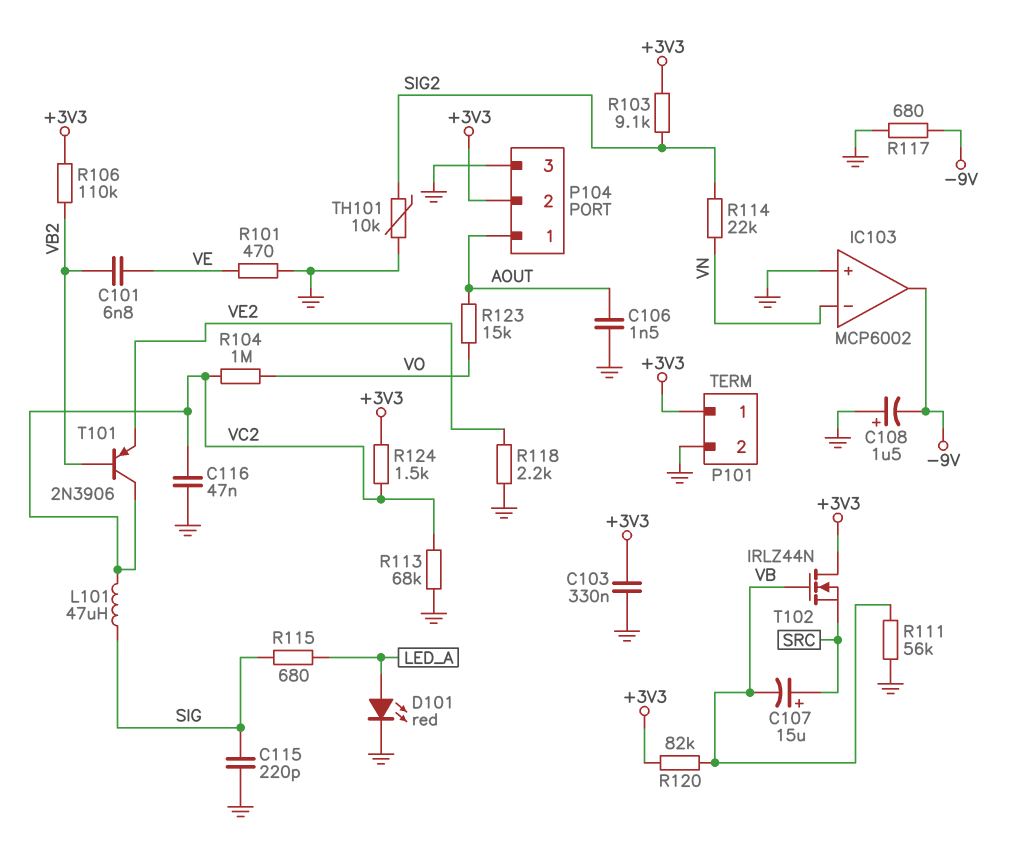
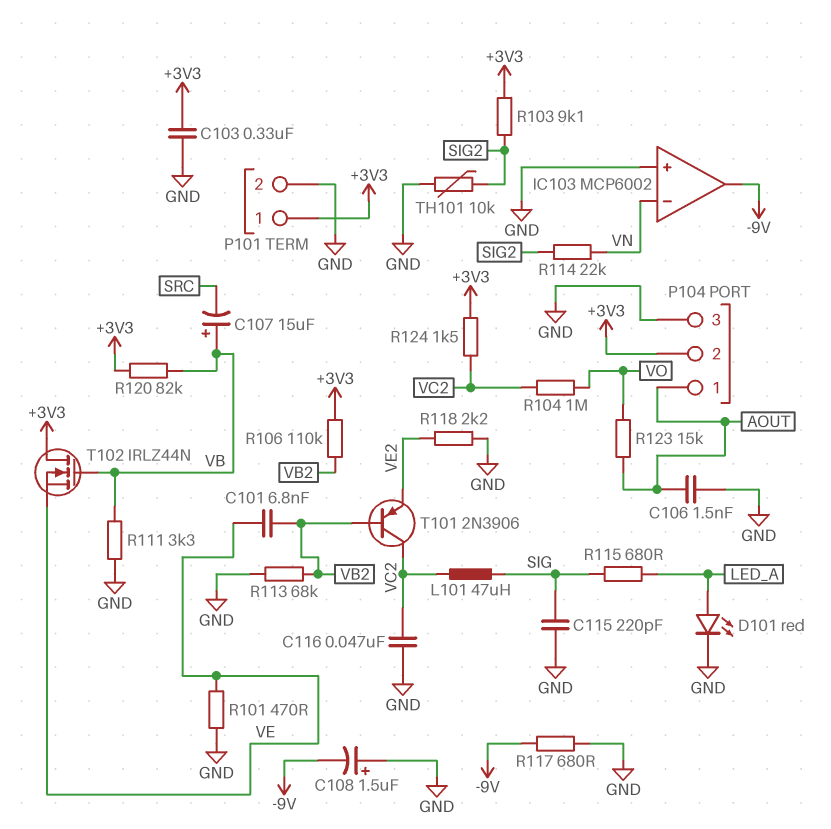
C107: 15uF (plus SRC, minus VB) -> 15uF (plus VB, minus SRC)
R111: 56k (GND, VB) -> 3.3k (GND, VB)
R113: 68k (GND, VC2) -> 68k (GND, VB2)
T102: NMOS IRLZ44N (G VB, D +3V3, S SRC) -> NMOS IRLZ44N (G VB, D +3V3, S VE)

